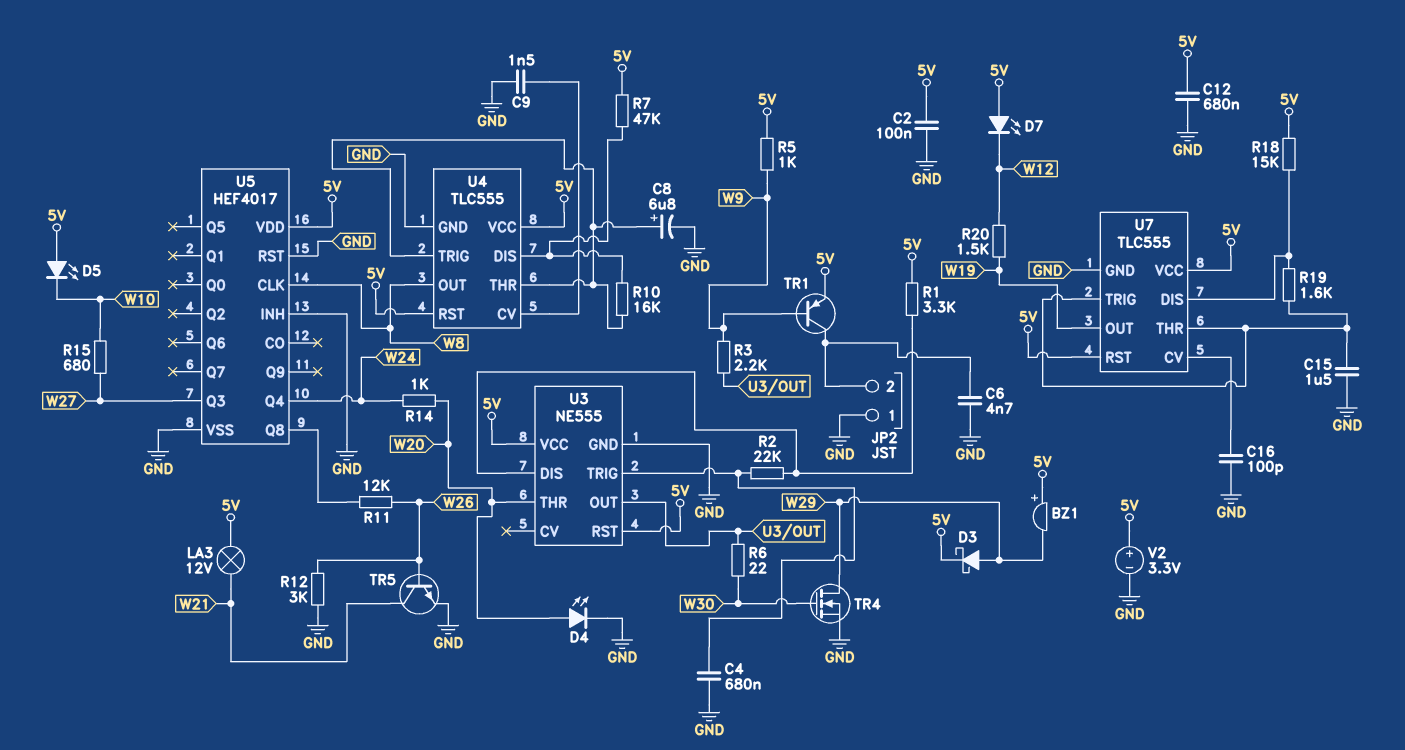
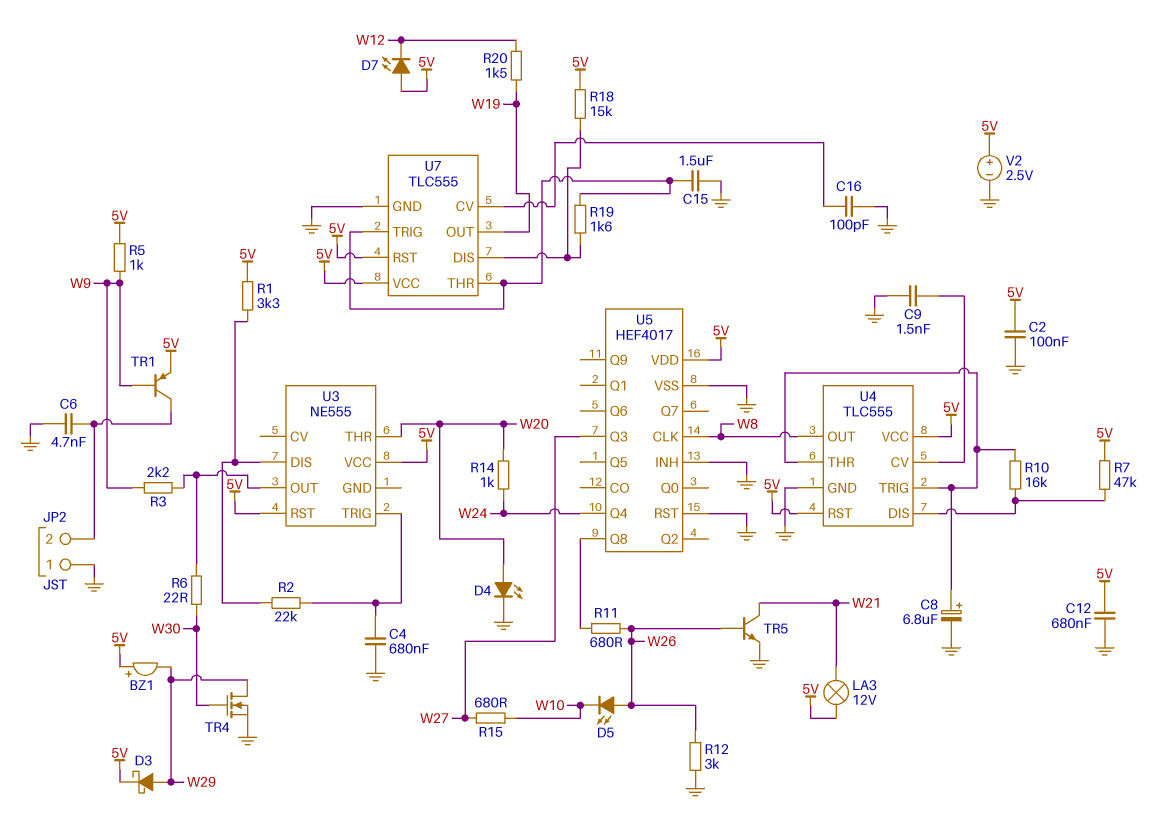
D5: LED (A 5V, K W10) -> LED (A W26, K W10)
R11: 12k (U5/Q8, W26) -> 680 (U5/Q8, W26)
U3 pin GND: GND -> none
V2: 3.3V (plus 5V, minus GND) -> 2.5V (plus 5V, minus GND)

